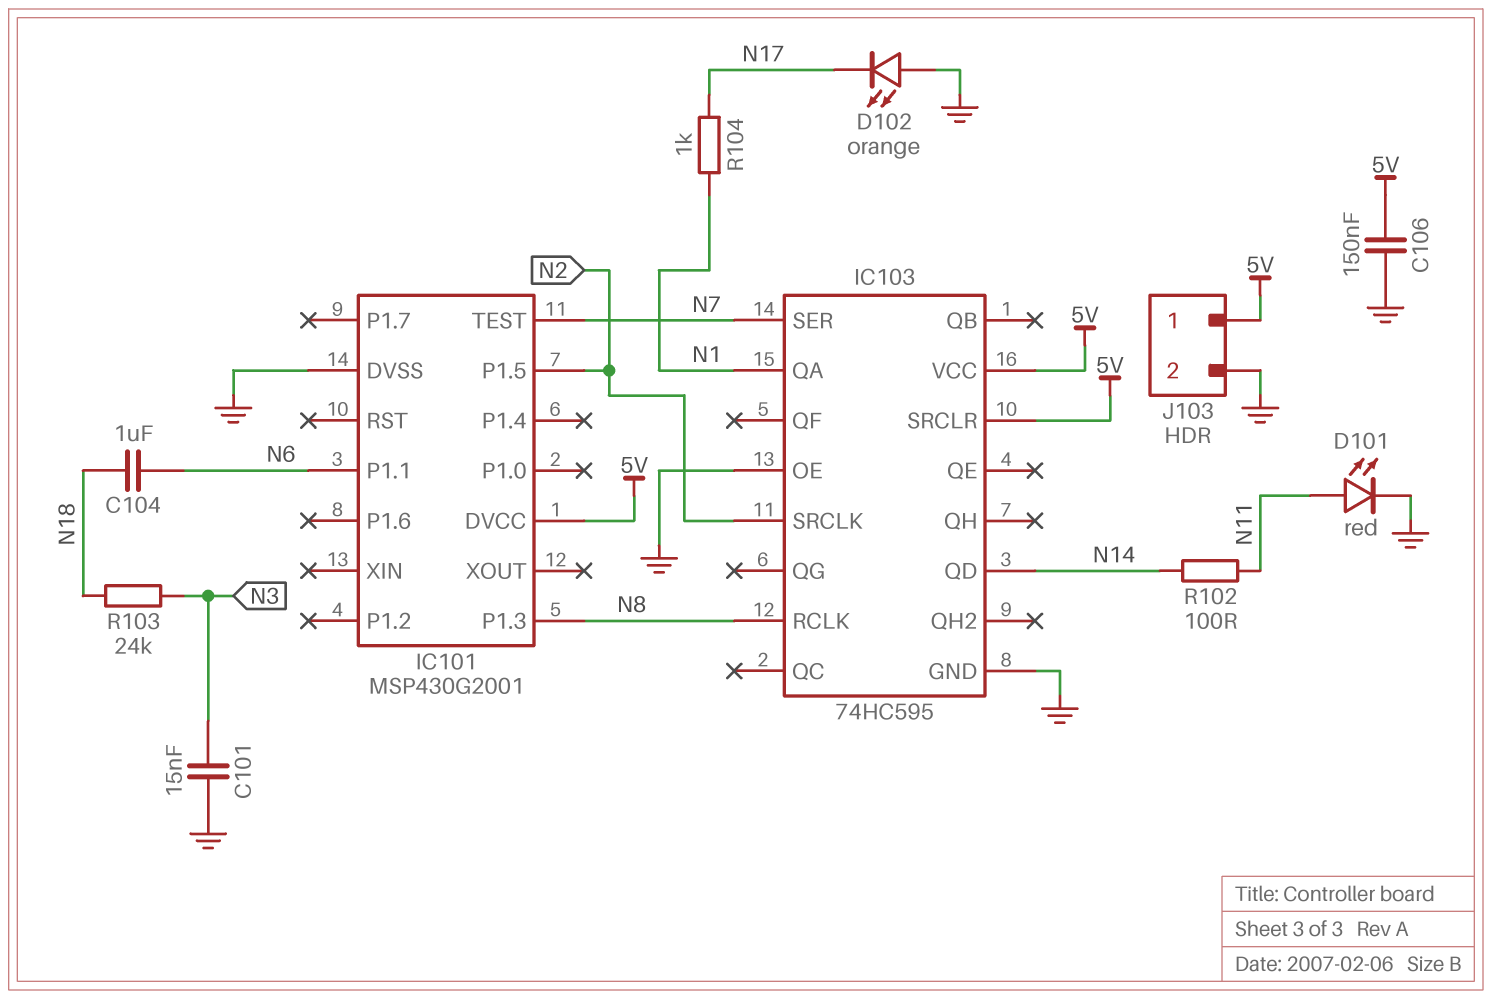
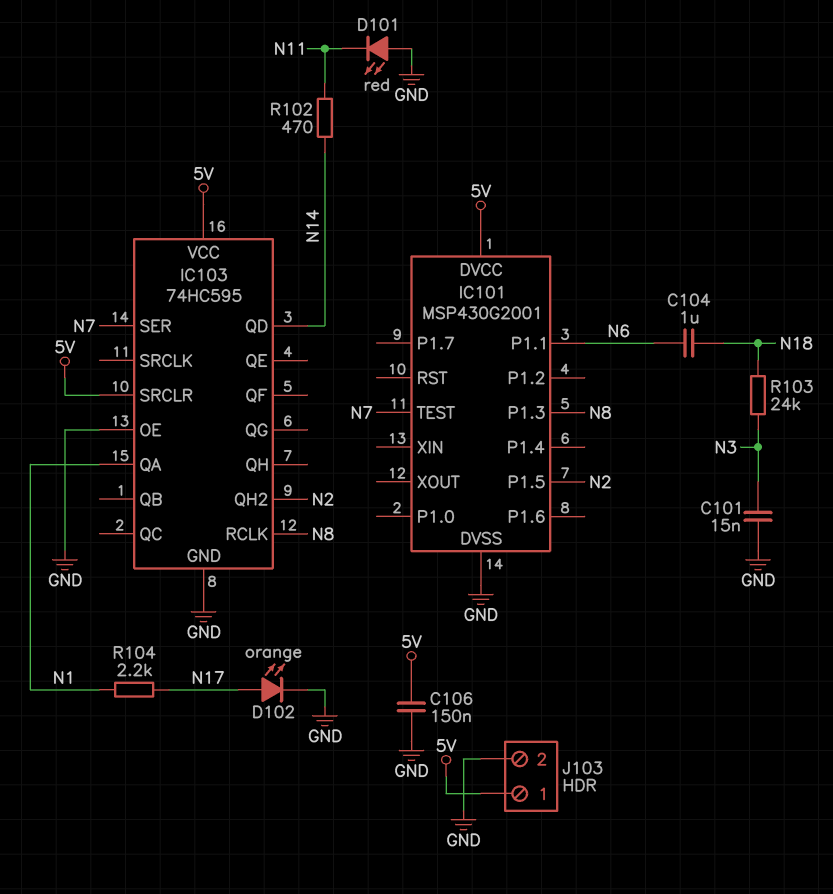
D101: LED red (A N11, K GND) -> LED red (A GND, K N11)
D102: LED orange (A GND, K N17) -> LED orange (A N17, K GND)
IC103 pin QH2: none -> N2
IC103 pin SRCLK: N2 -> none
R102: 100 (N11, N14) -> 470 (N11, N14)
R104: 1k (N1, N17) -> 2.2k (N1, N17)

